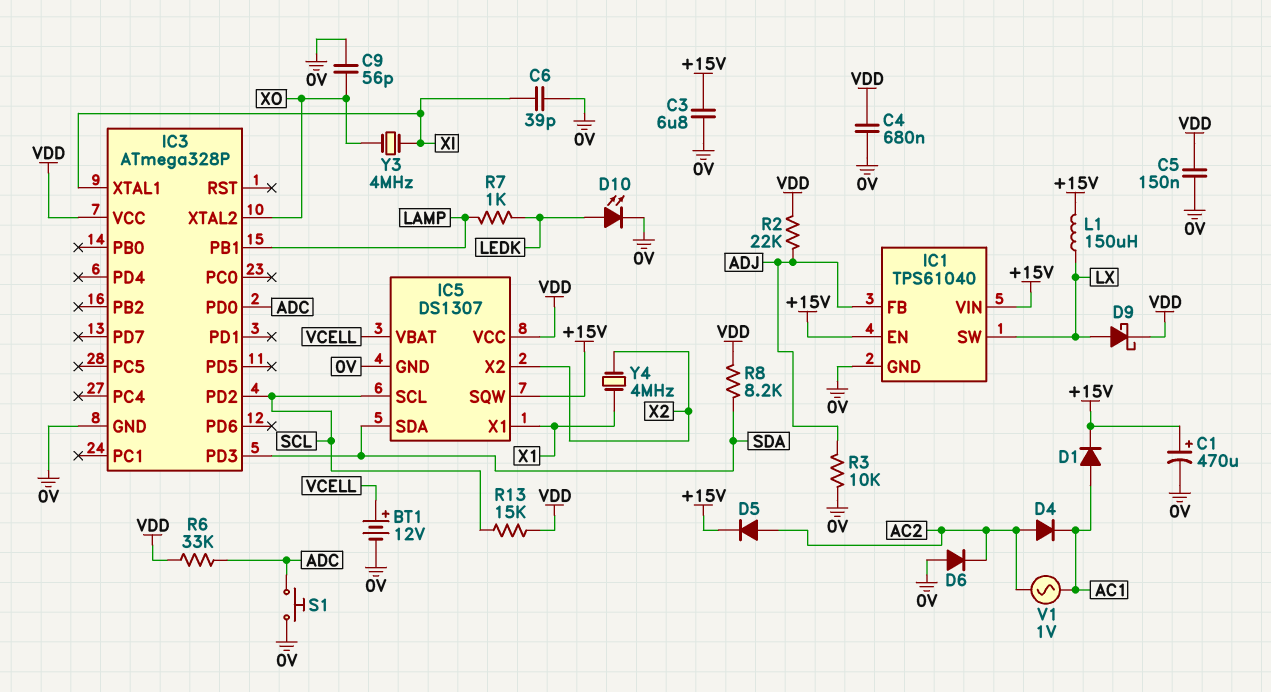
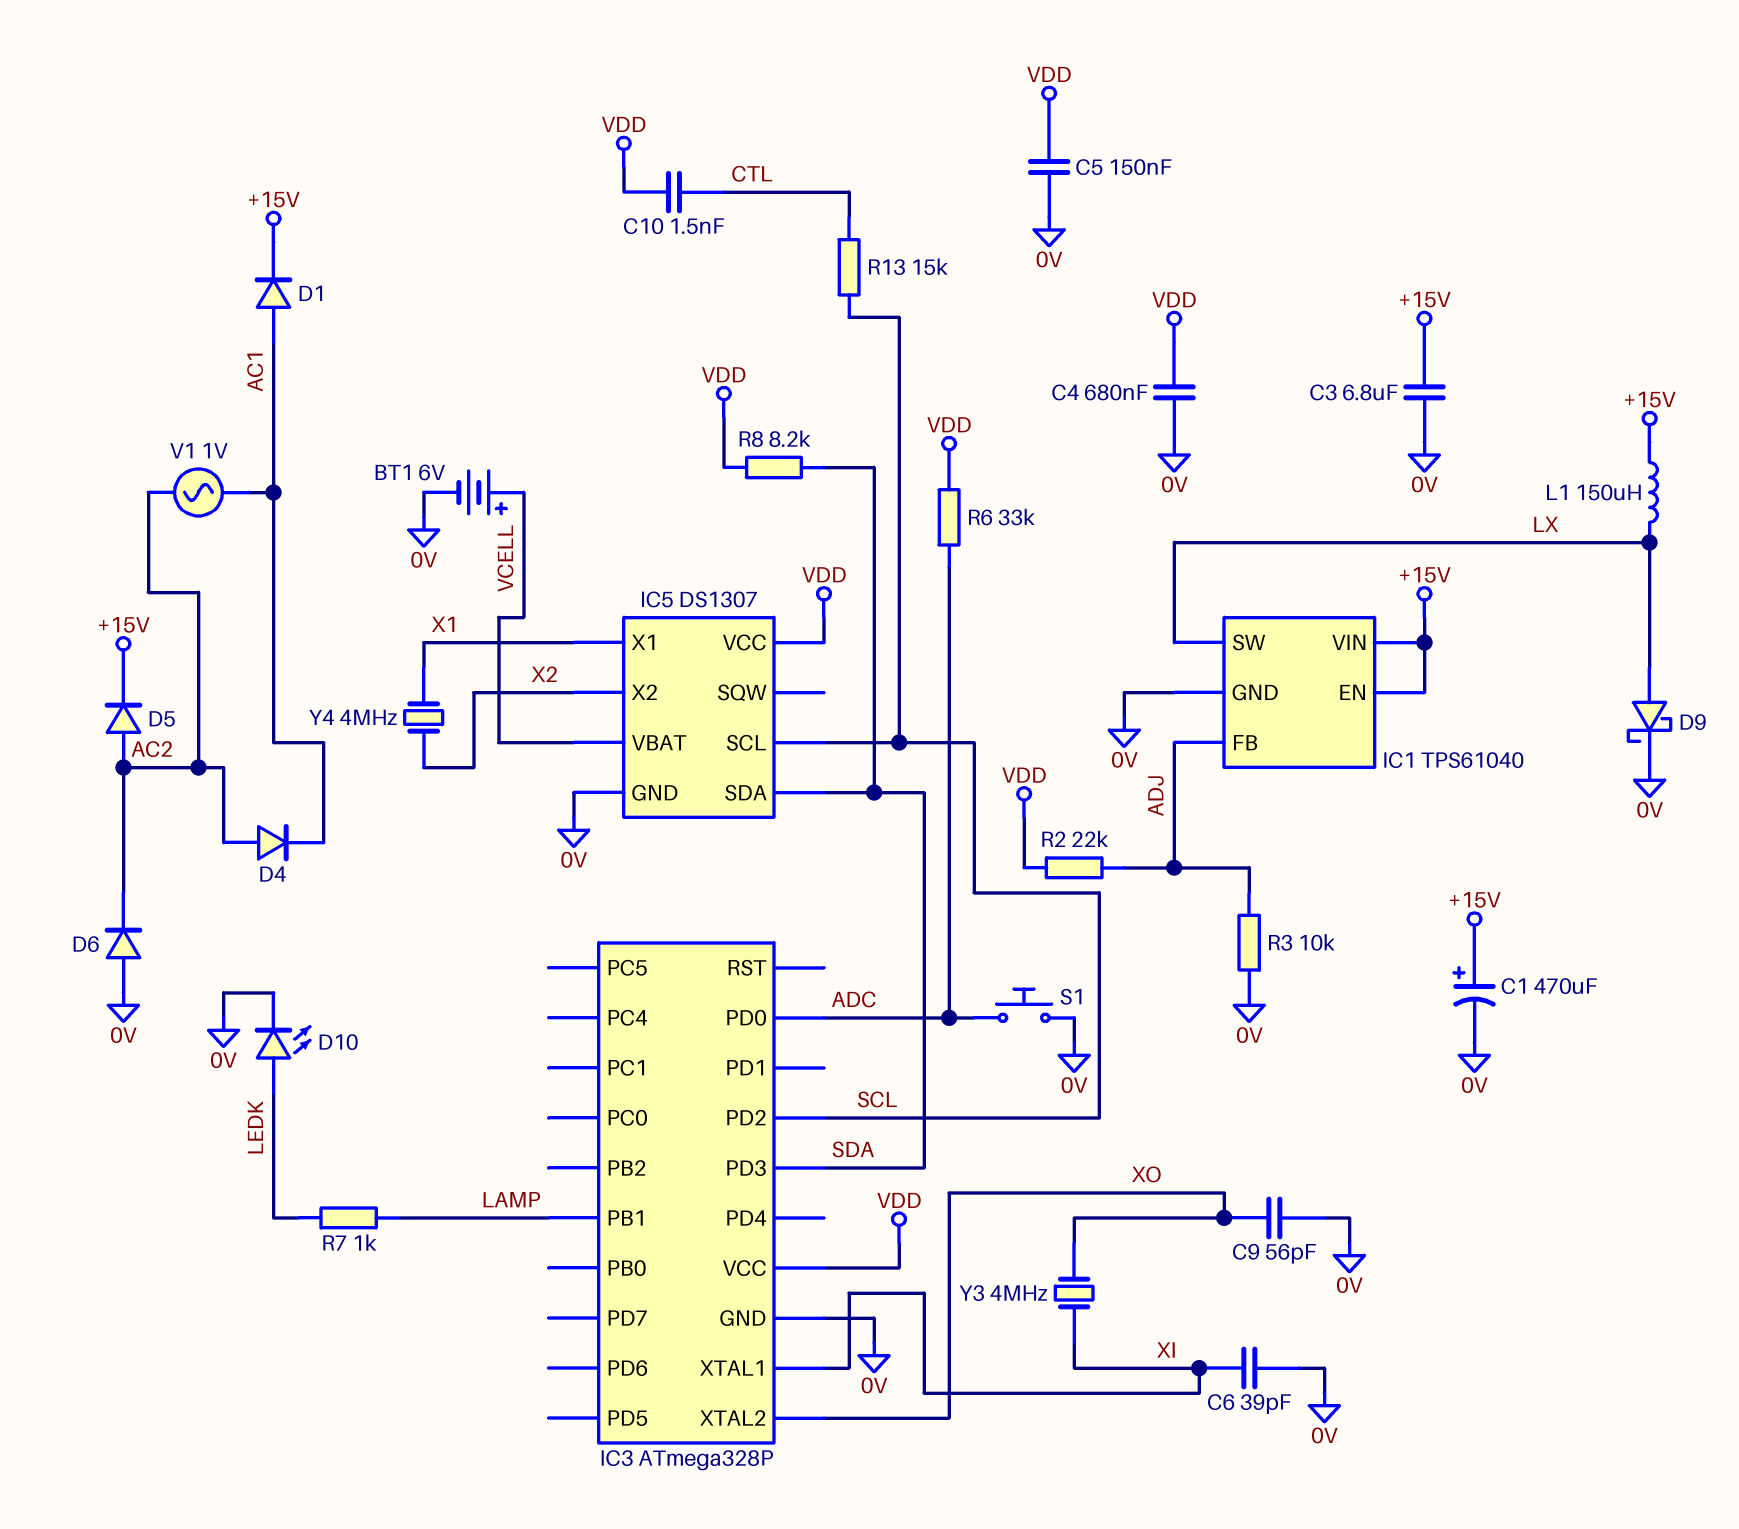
BT1: 12V (plus VCELL, minus 0V) -> 6V (plus VCELL, minus 0V)
C10: none -> 1.5nF (CTL, VDD)
D9: schottky (A LX, K VDD) -> schottky (A LX, K 0V)
IC5 pin SQW: +15V -> none
R13: 15k (SCL, VDD) -> 15k (CTL, SCL)

